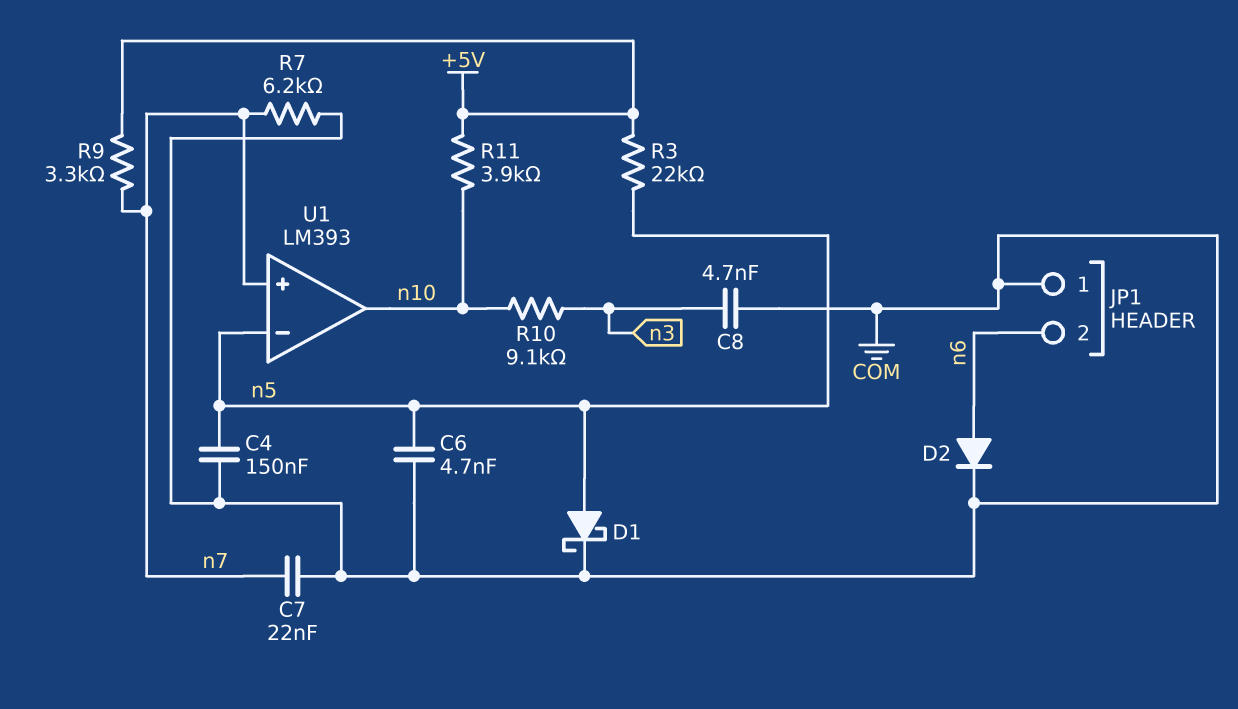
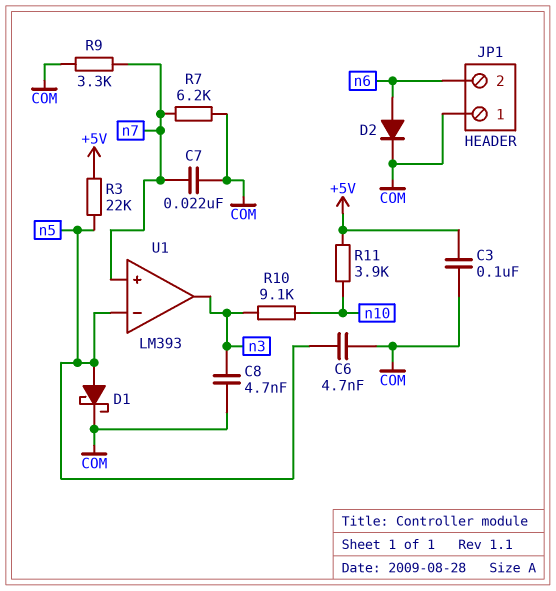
C3: none -> 100nF (+5V, COM)
C4: 150nF (COM, n5) -> none
R9: 3.3k (+5V, n7) -> 3.3k (COM, n7)
U1 pin out: n10 -> n3

